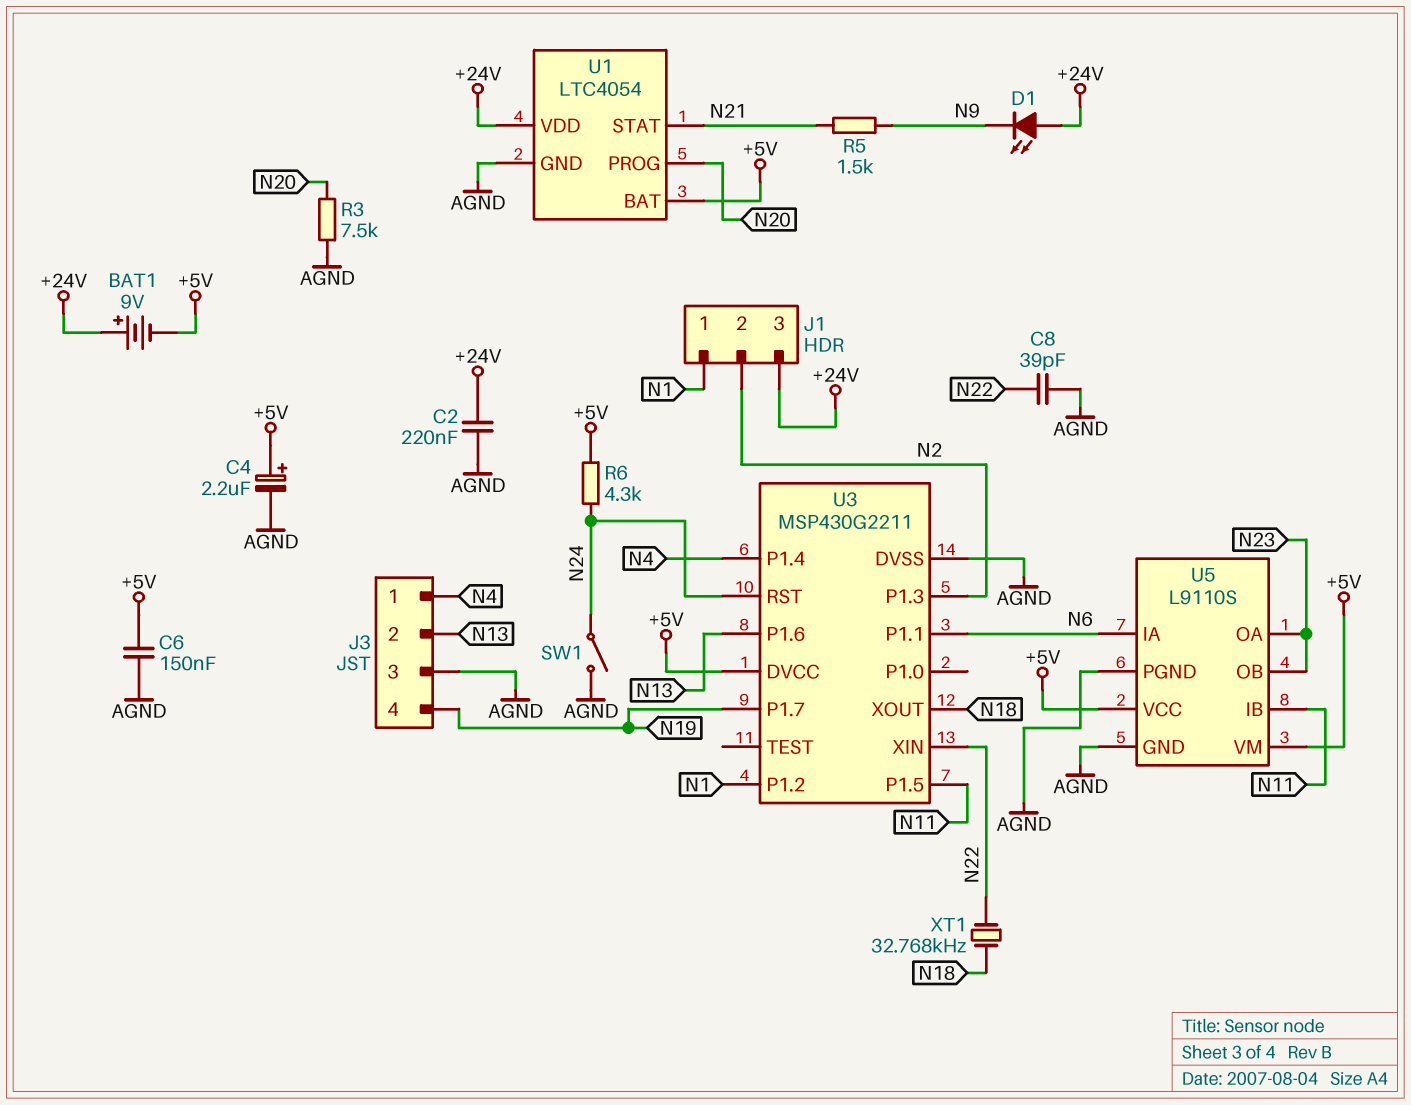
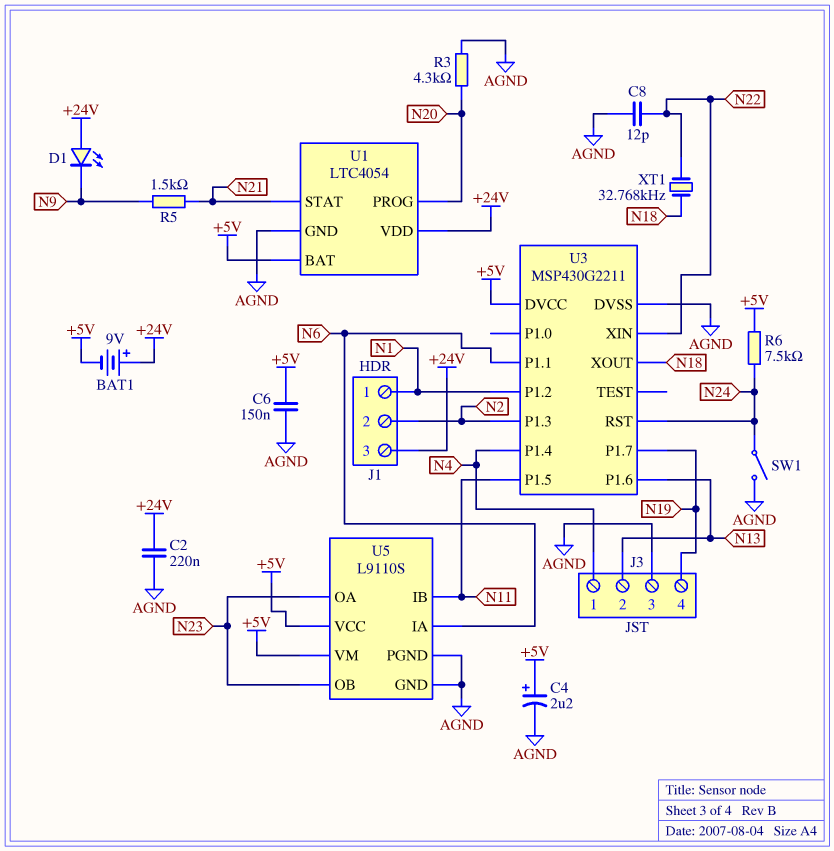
C8: 39pF (AGND, N22) -> 12pF (AGND, N22)
R3: 7.5k (AGND, N20) -> 4.3k (AGND, N20)
R6: 4.3k (+5V, N24) -> 7.5k (+5V, N24)

